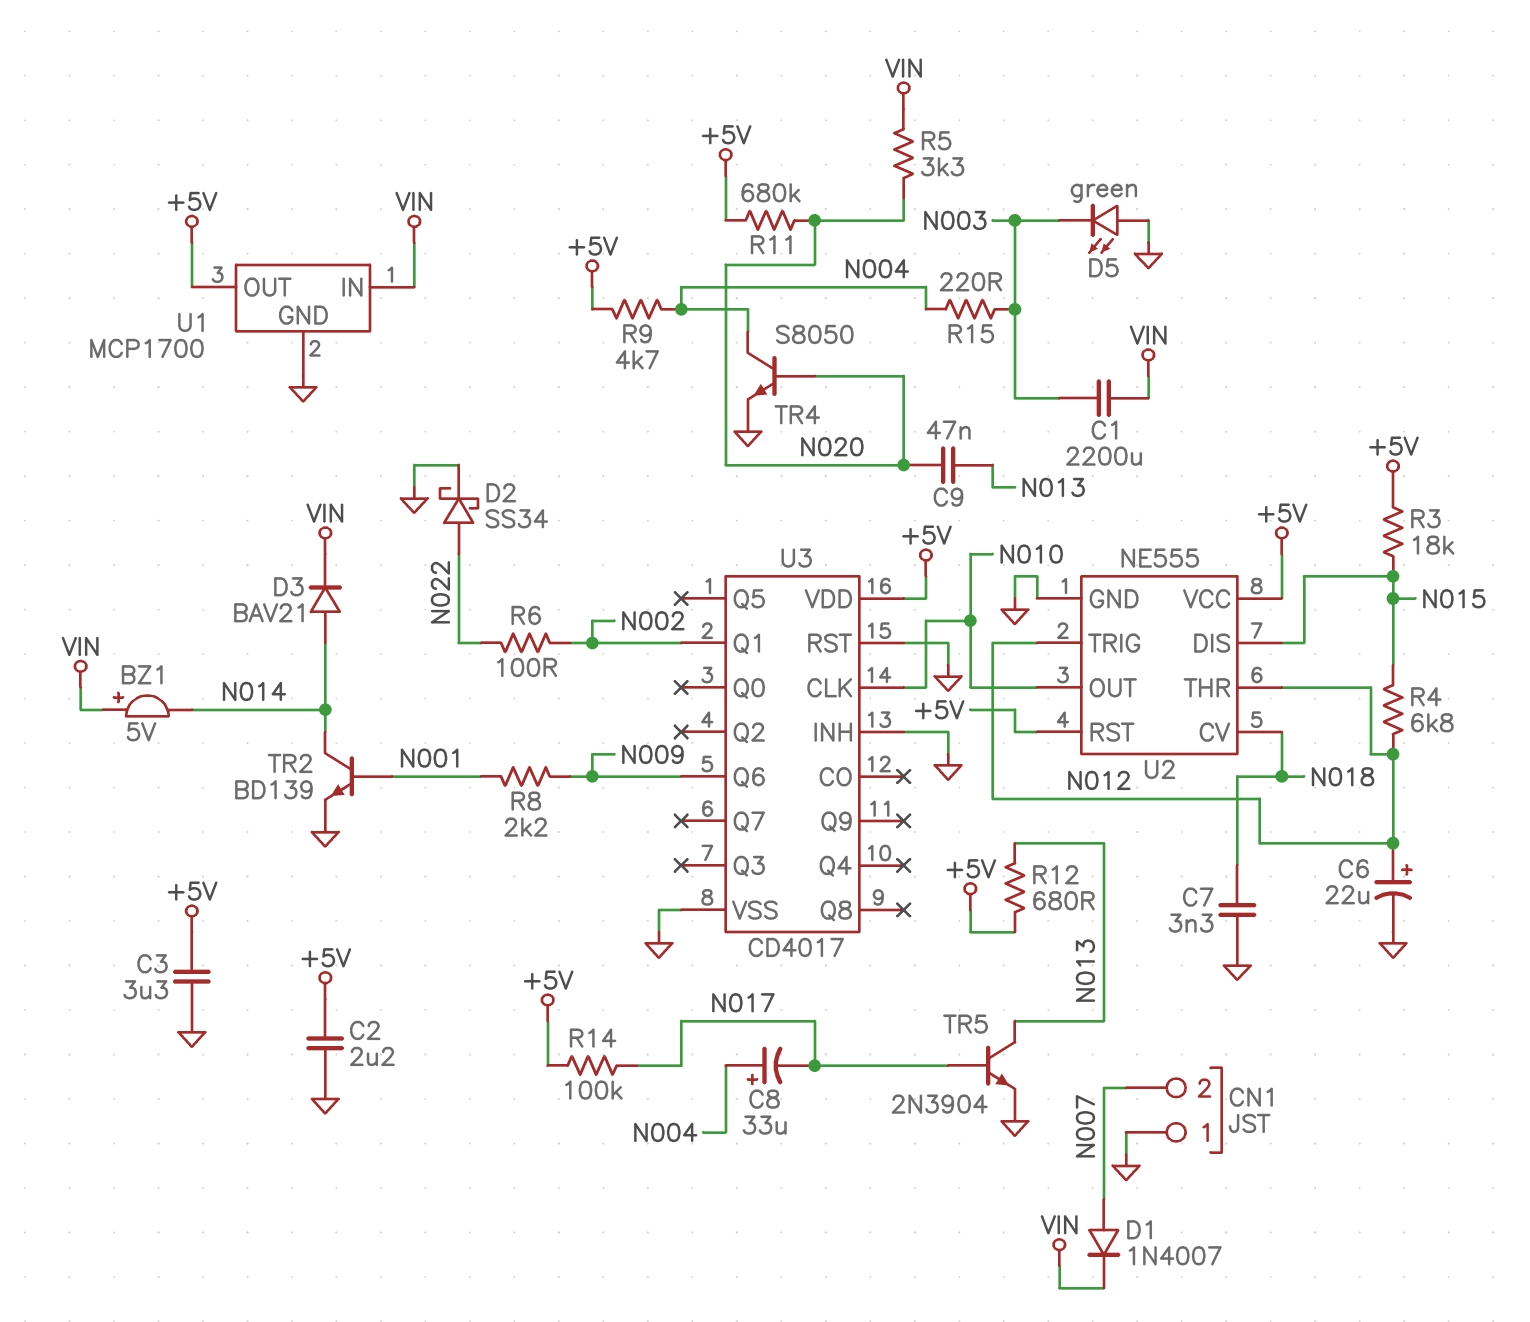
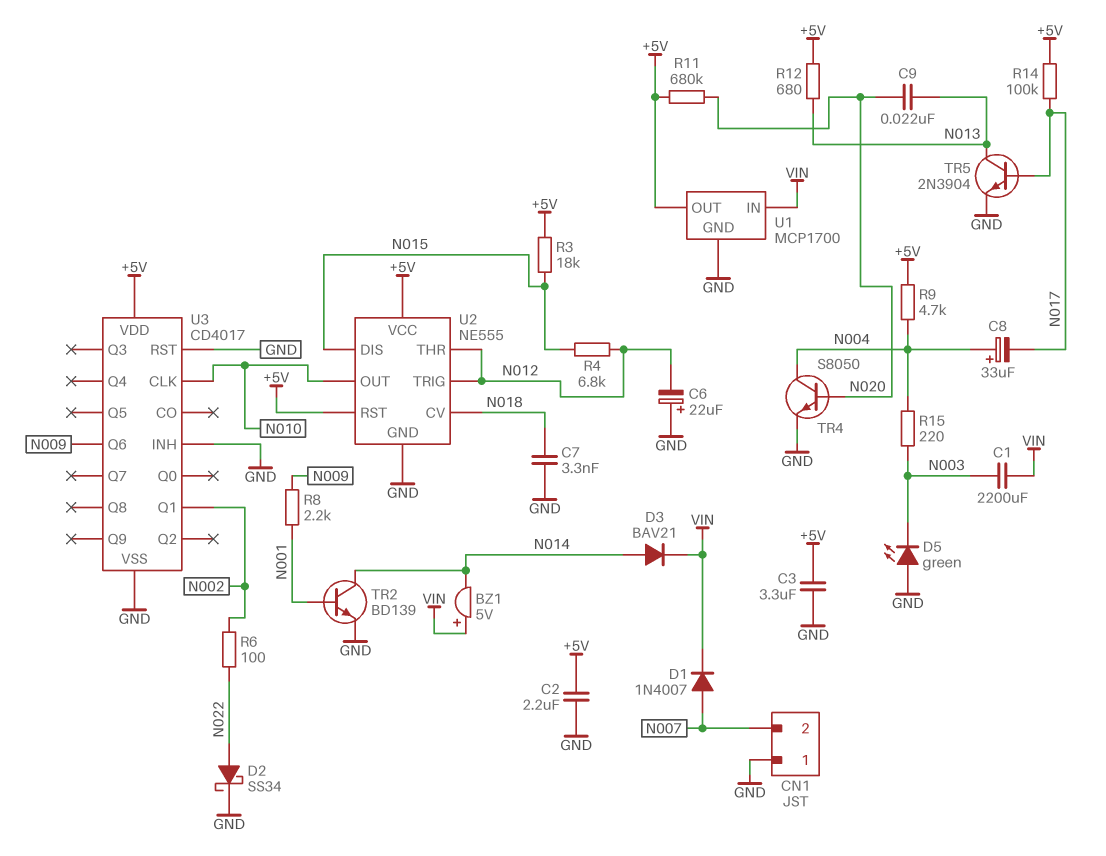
C6: 22uF (plus N012, minus GND) -> 22uF (plus GND, minus N012)
C9: 47nF (N013, N020) -> 22nF (N013, N020)
R5: 3.3k (N020, VIN) -> none

